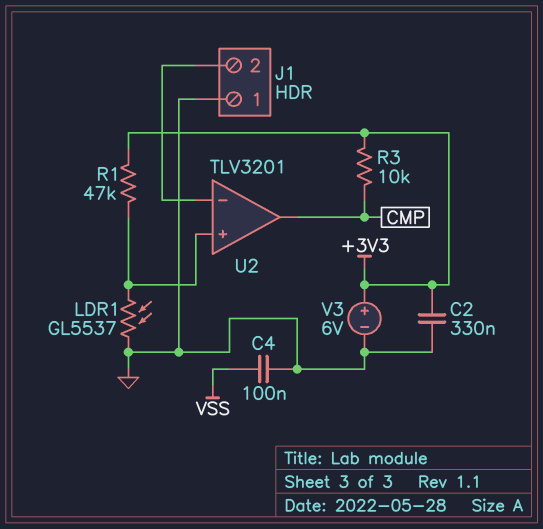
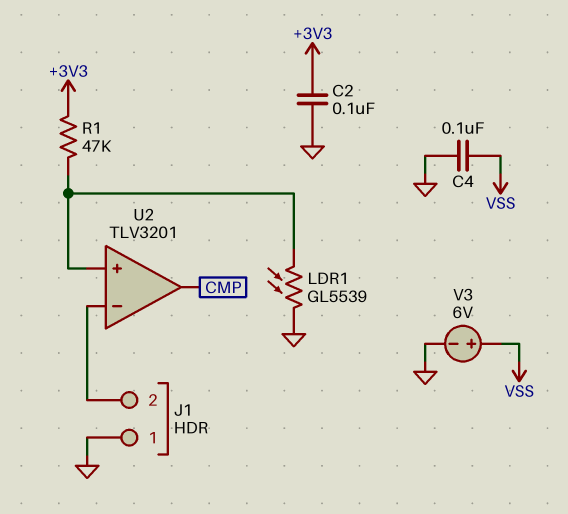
C2: 330nF (+3V3, GND) -> 100nF (+3V3, GND)
LDR1: GL5537 (GND, U2/in+) -> GL5539 (GND, U2/in+)
R3: 10k (+3V3, CMP) -> none
V3: 6V (plus +3V3, minus GND) -> 6V (plus VSS, minus GND)

